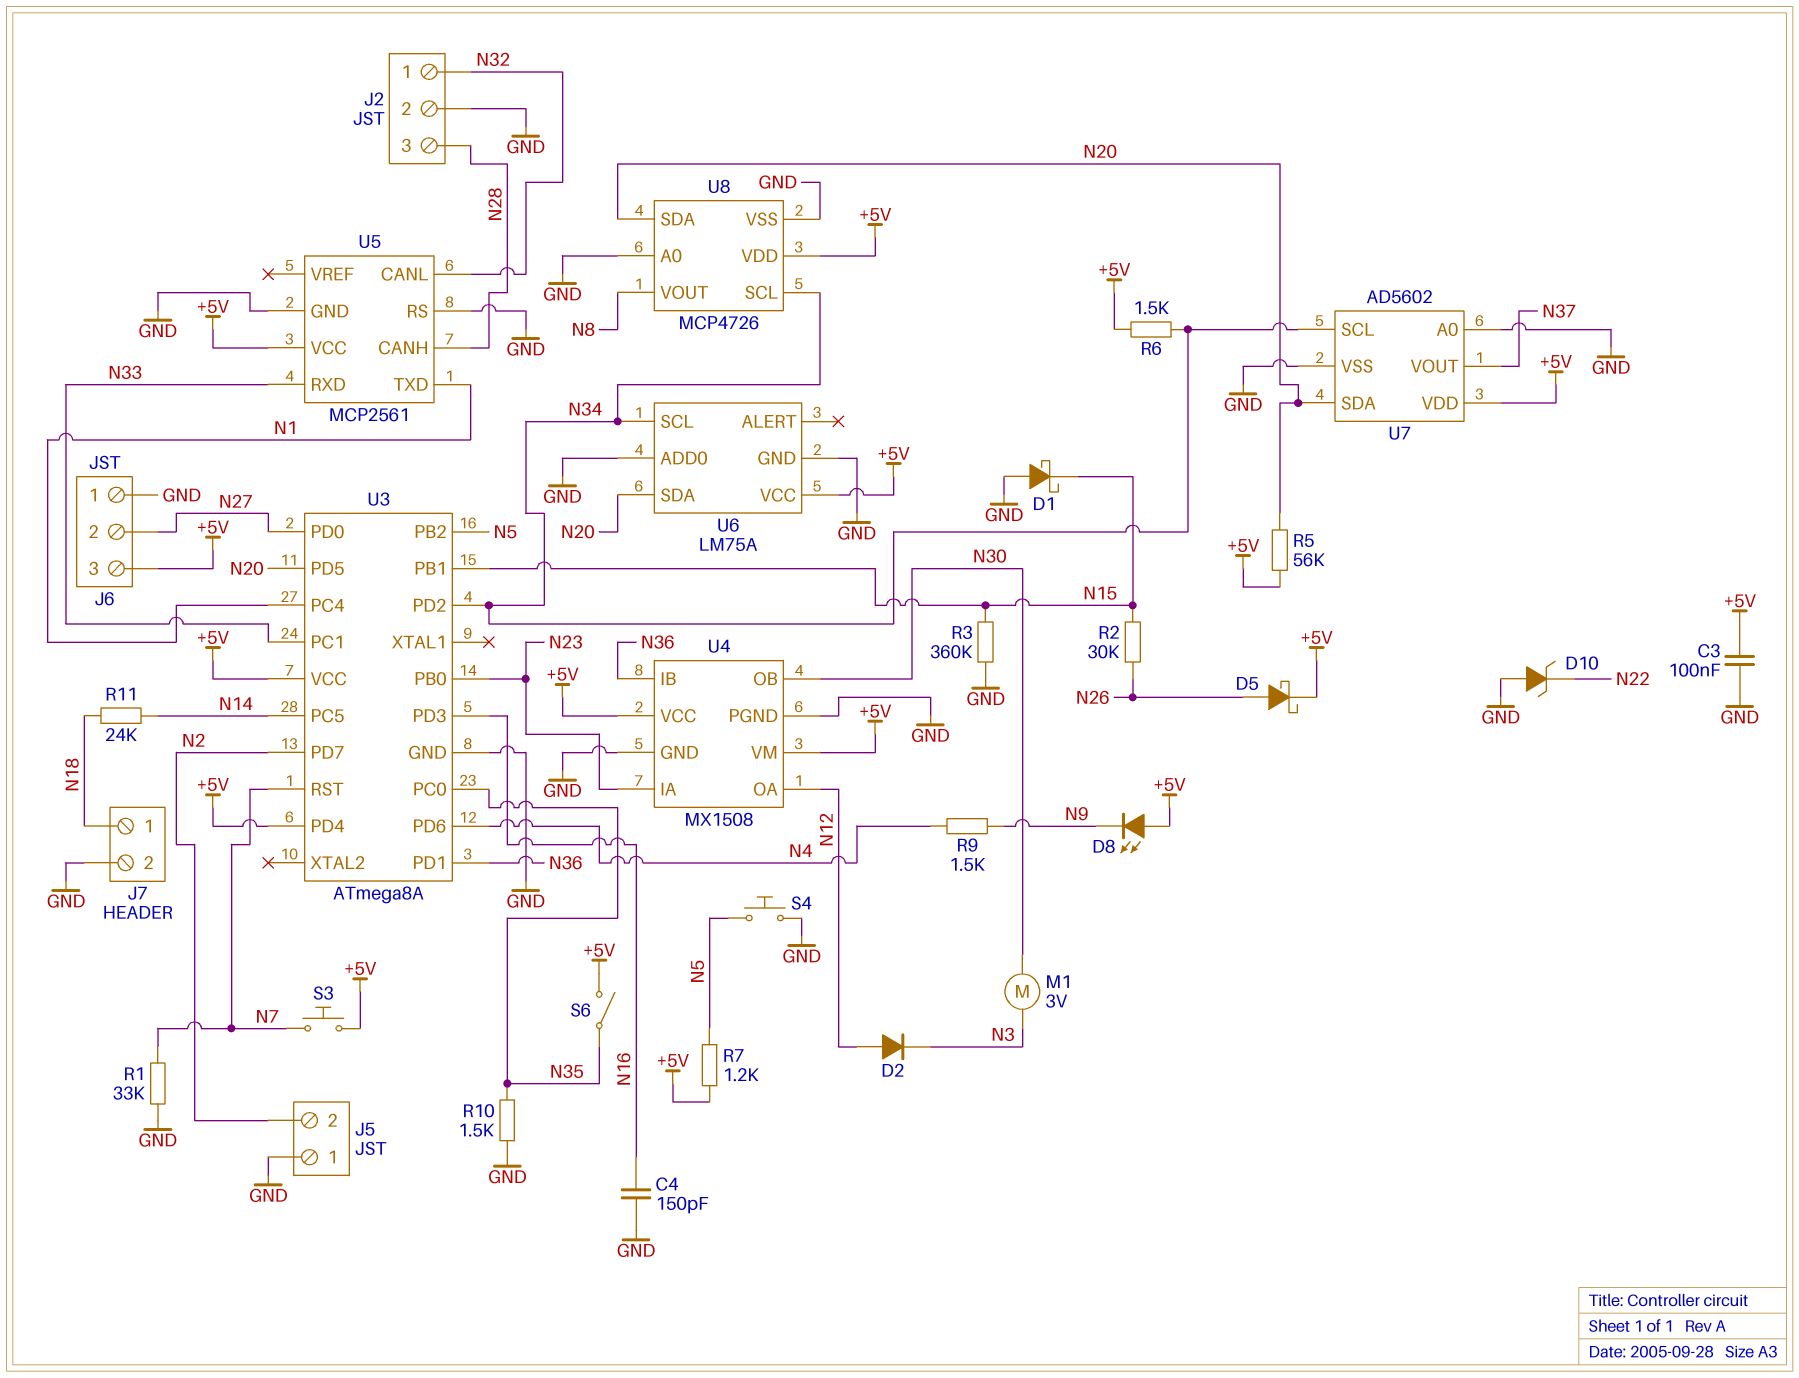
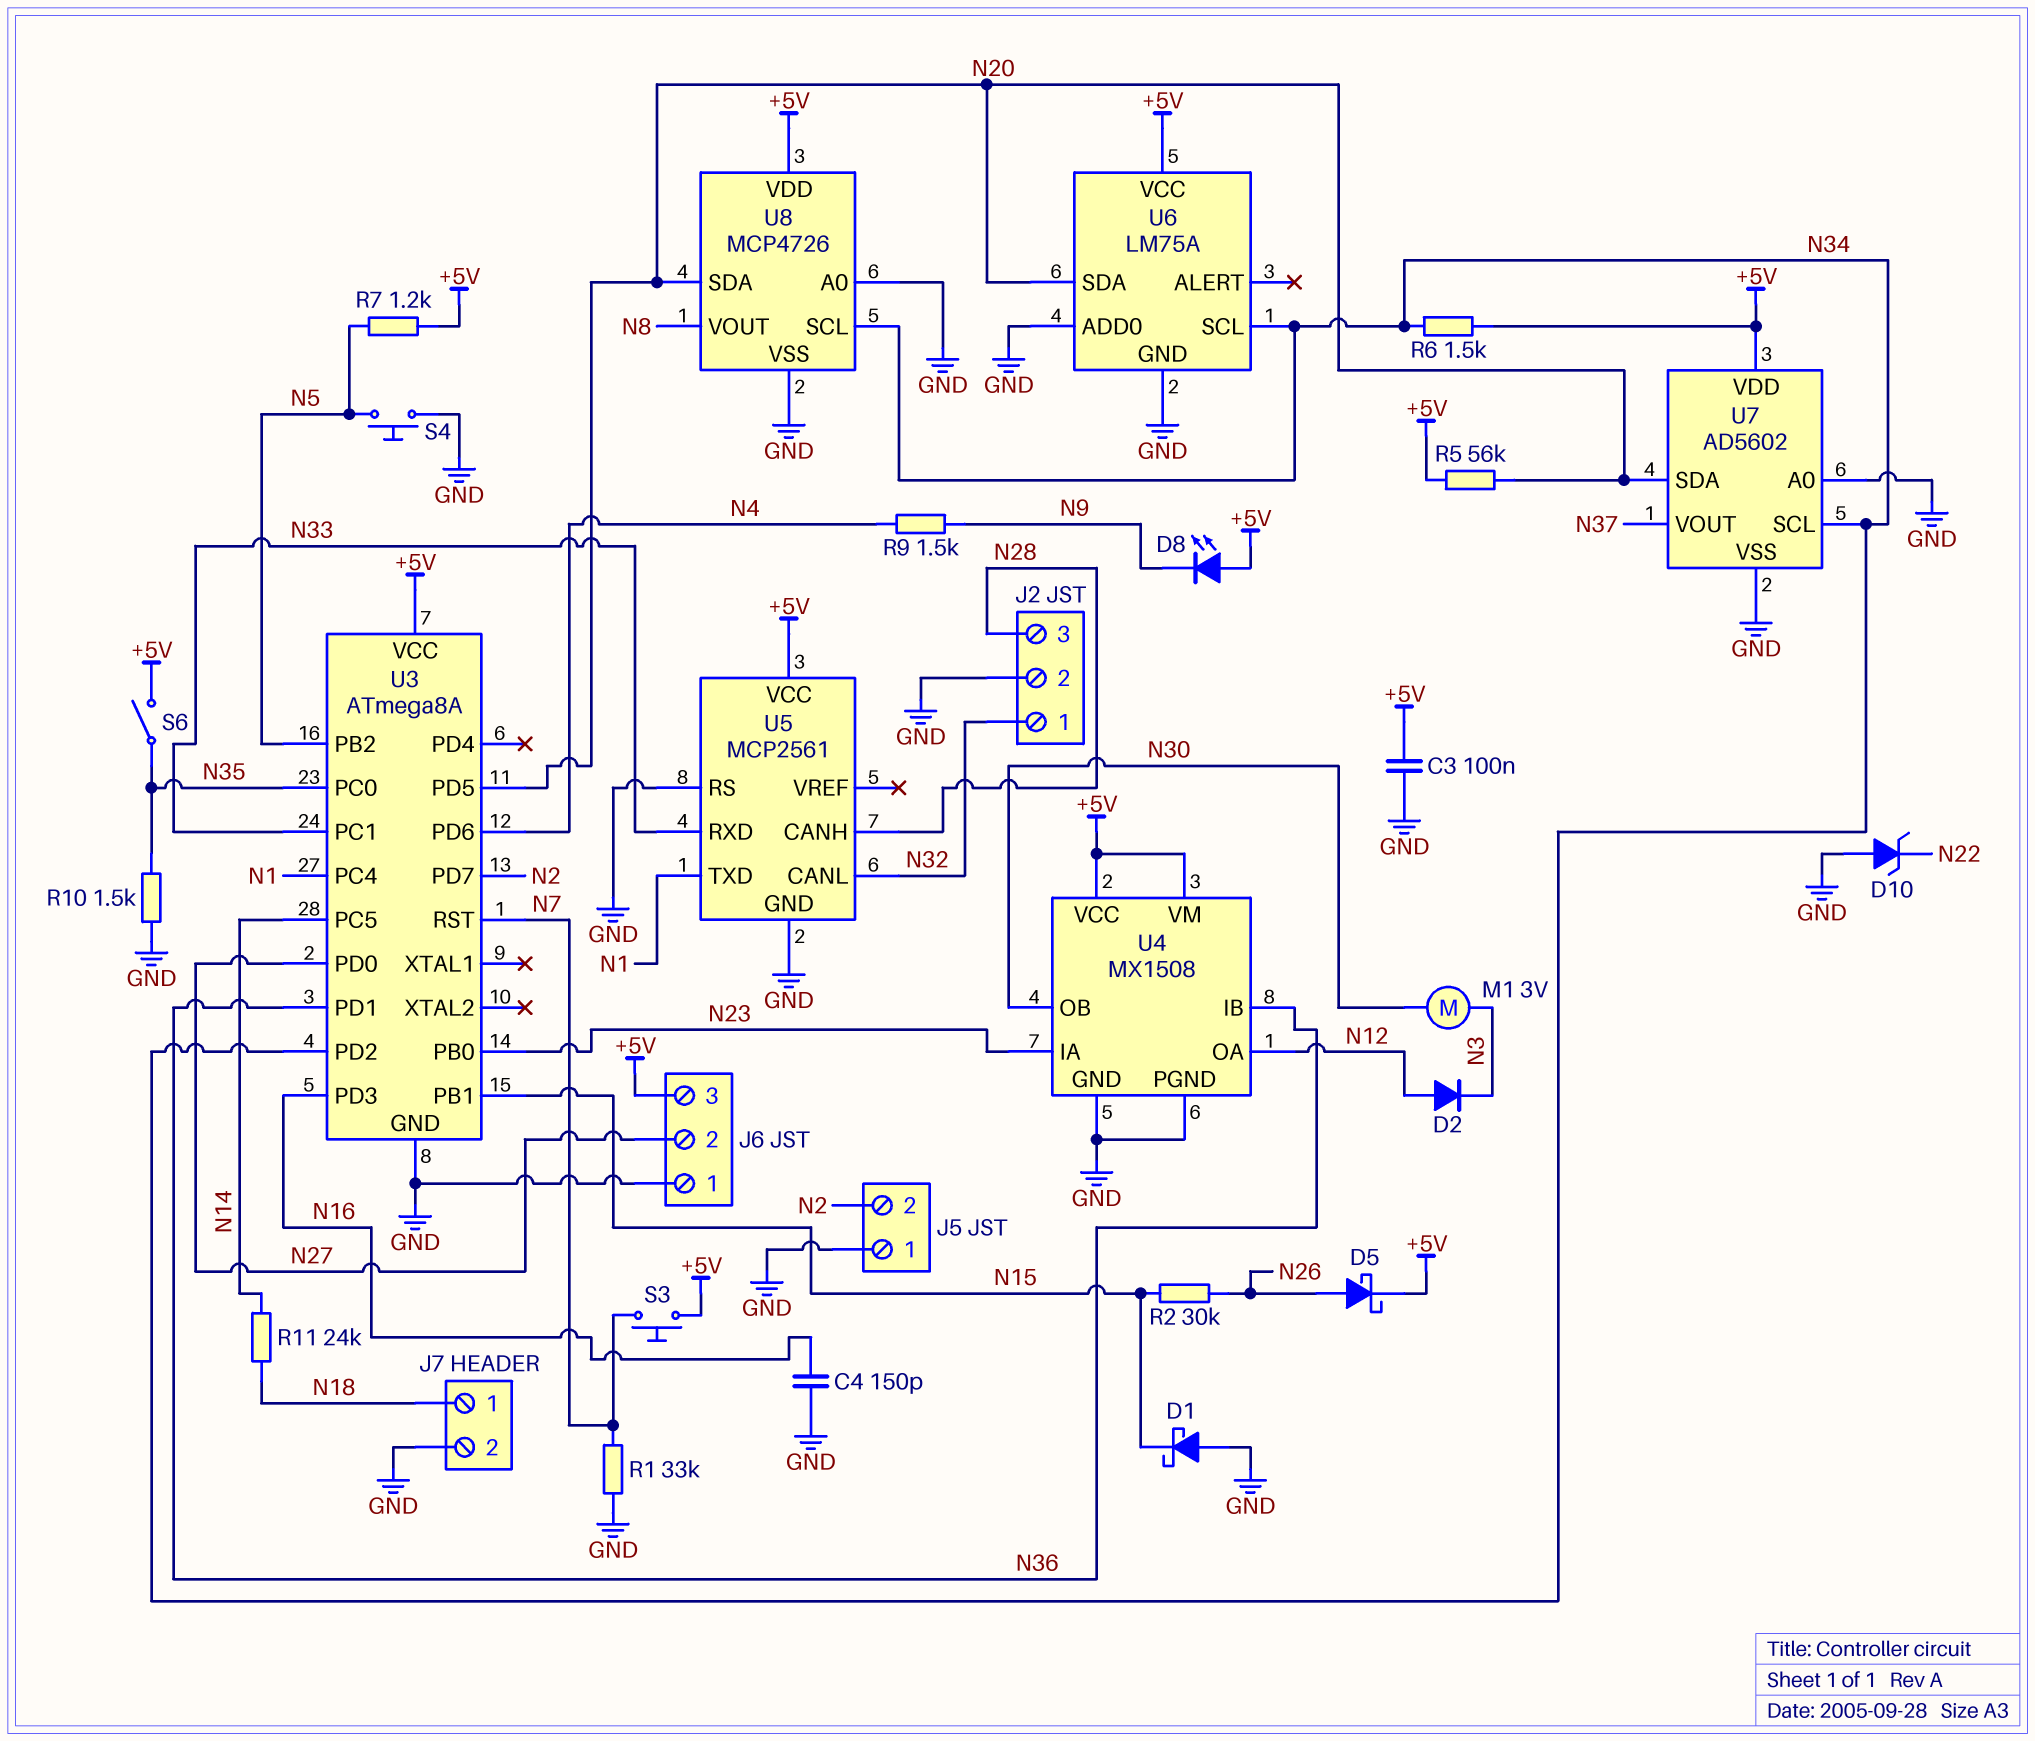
R3: 360k (GND, N15) -> none
U3 pin PD4: +5V -> none

